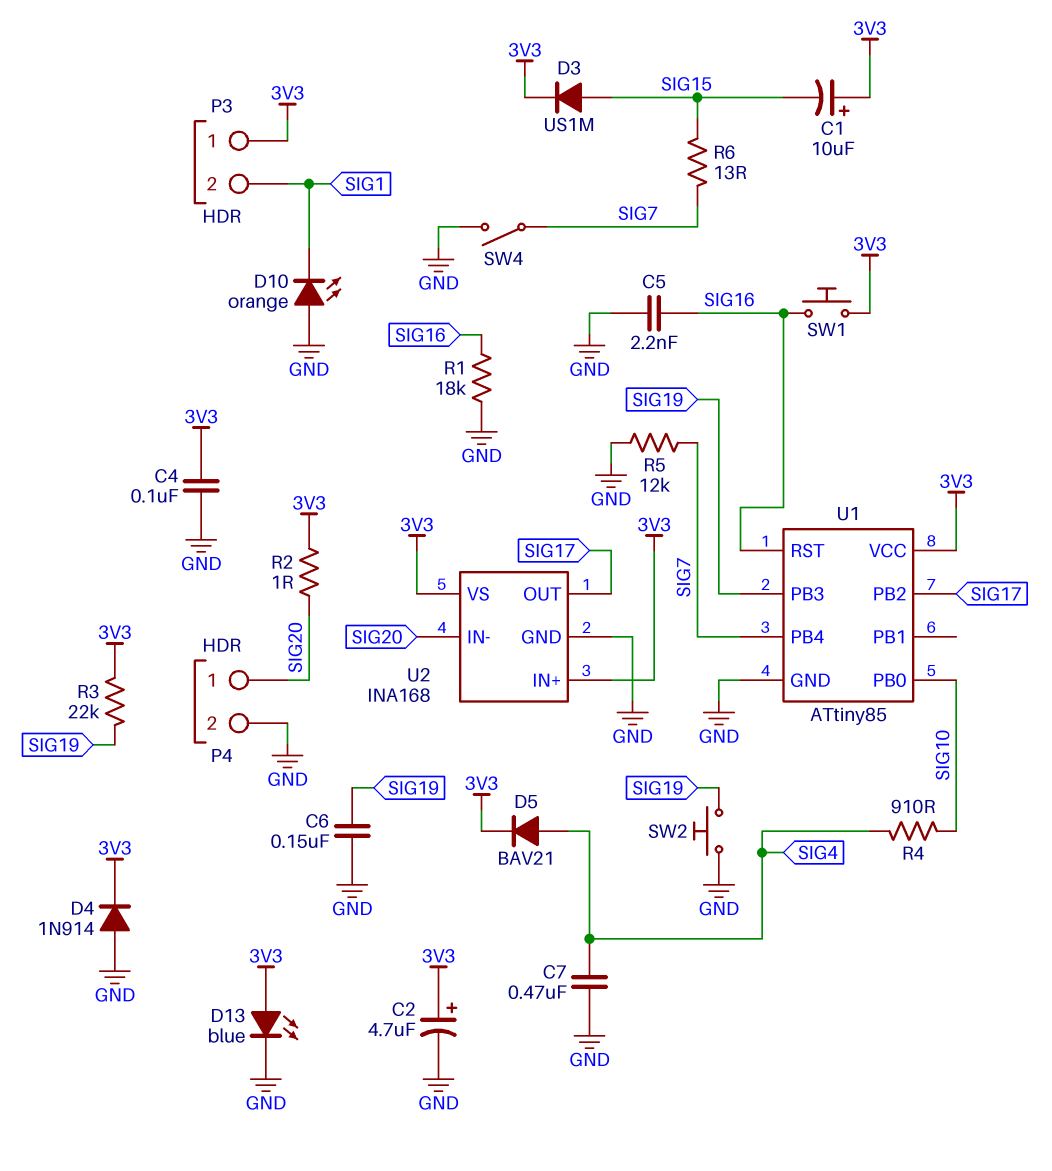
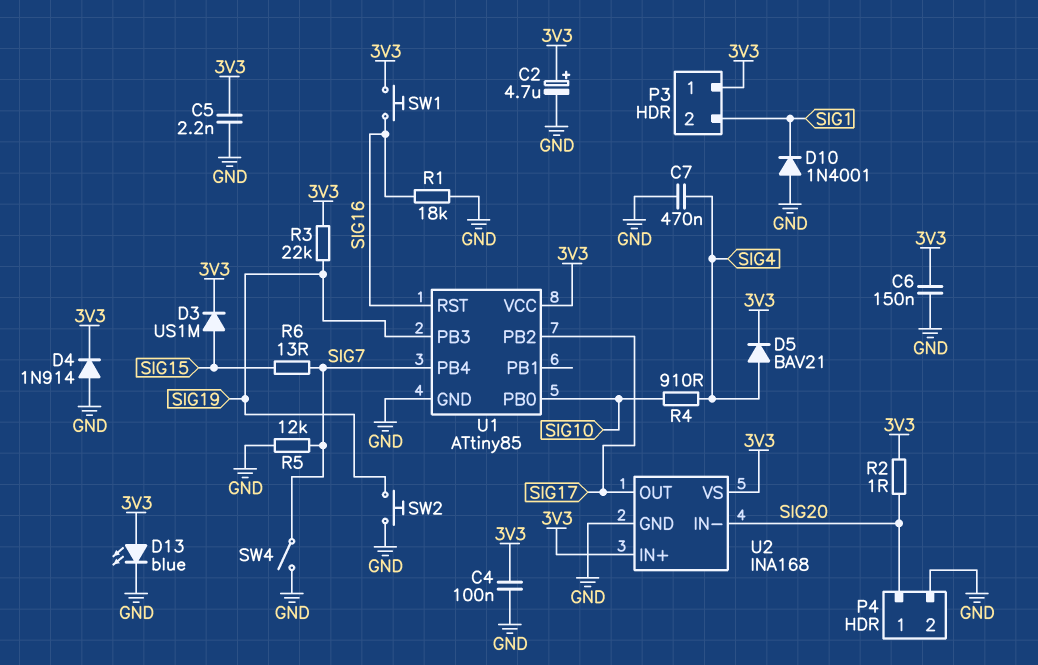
C1: 10uF (plus 3V3, minus SIG15) -> none
C5: 2.2nF (GND, SIG16) -> 2.2nF (3V3, GND)
C6: 150nF (GND, SIG19) -> 150nF (3V3, GND)
D10: LED orange (A GND, K SIG1) -> diode 1N4001 (A GND, K SIG1)

